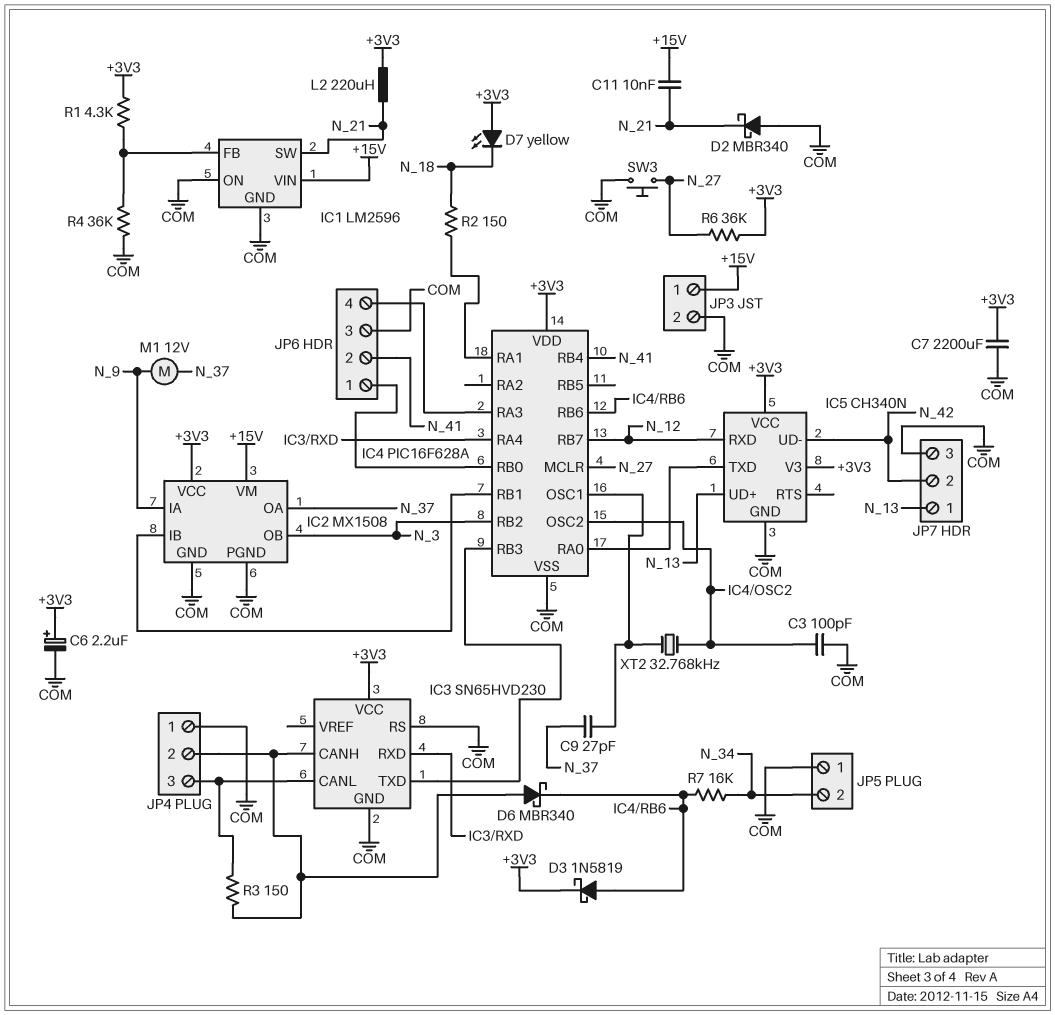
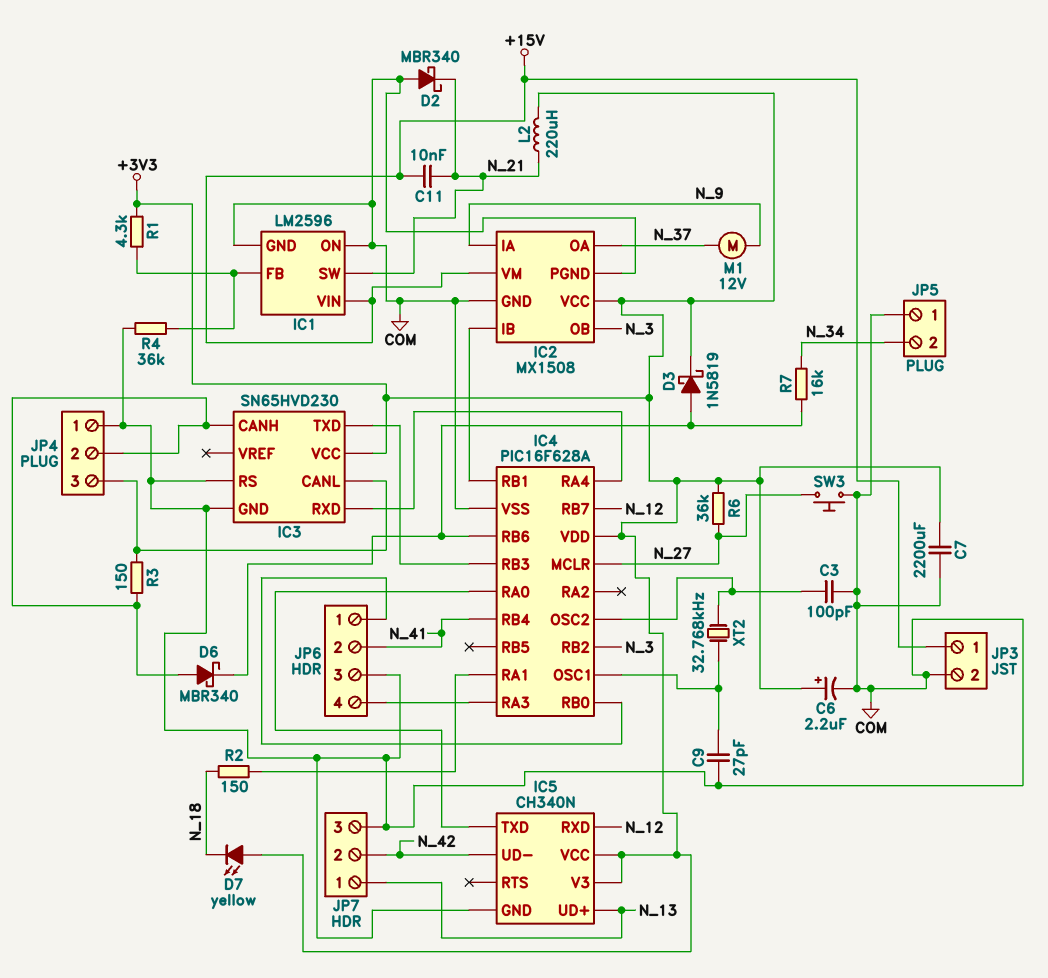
C9: 27pF (IC4/OSC1, N_37) -> 27pF (COM, IC4/OSC1)

